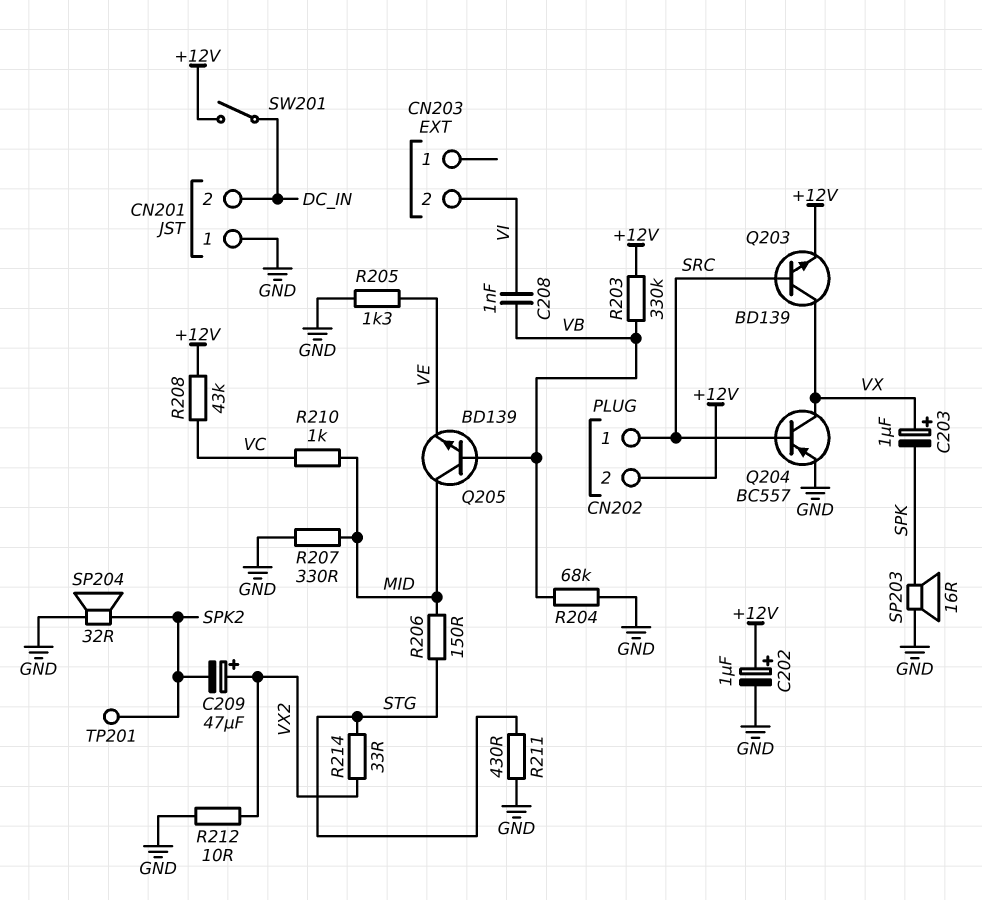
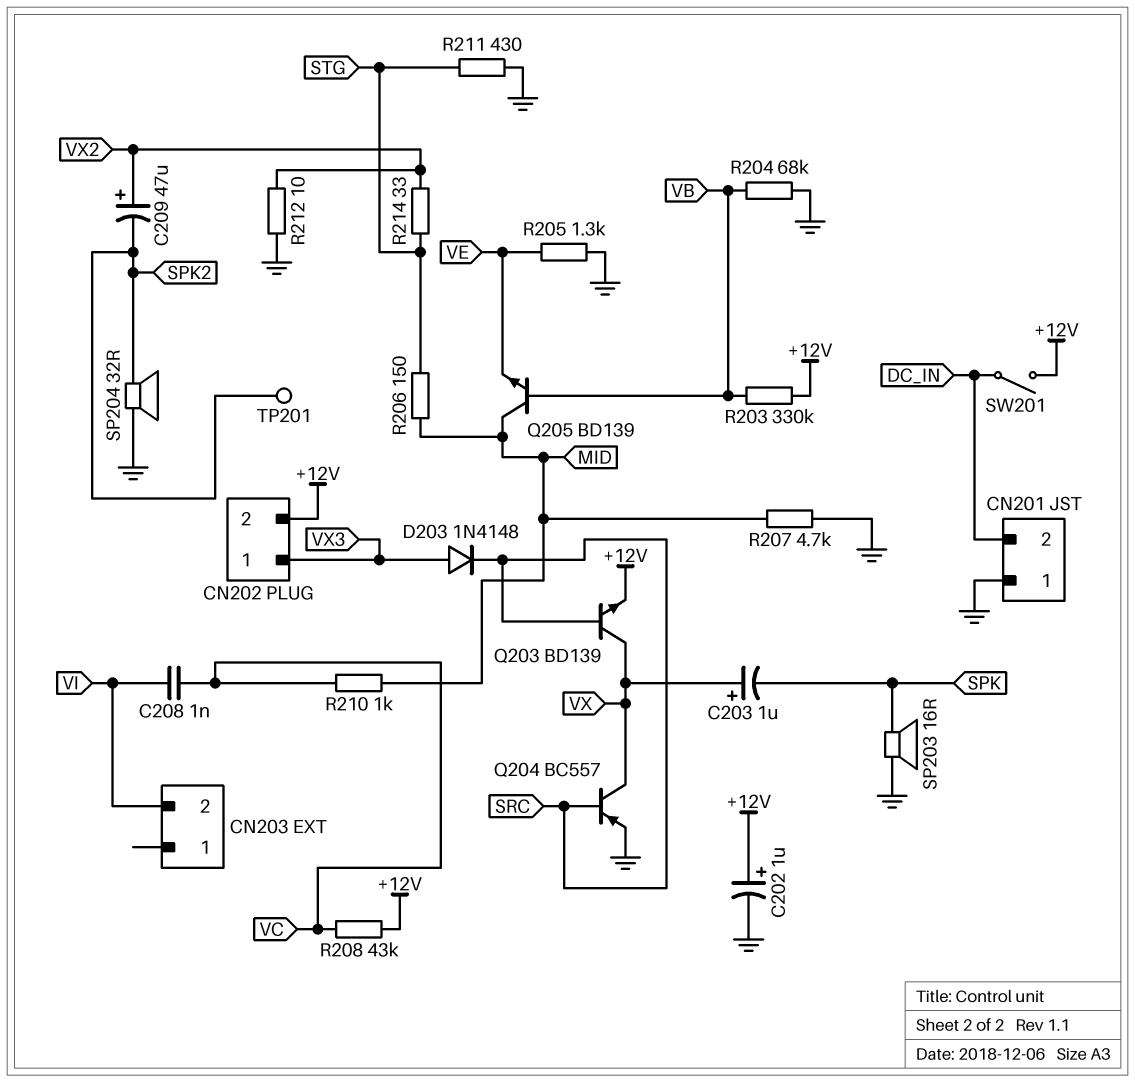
C208: 1nF (VB, VI) -> 1nF (VC, VI)
CN202 pin 1: SRC -> VX3
D203: none -> diode 1N4148 (A VX3, K SRC)
R207: 330 (GND, MID) -> 4.7k (GND, MID)

